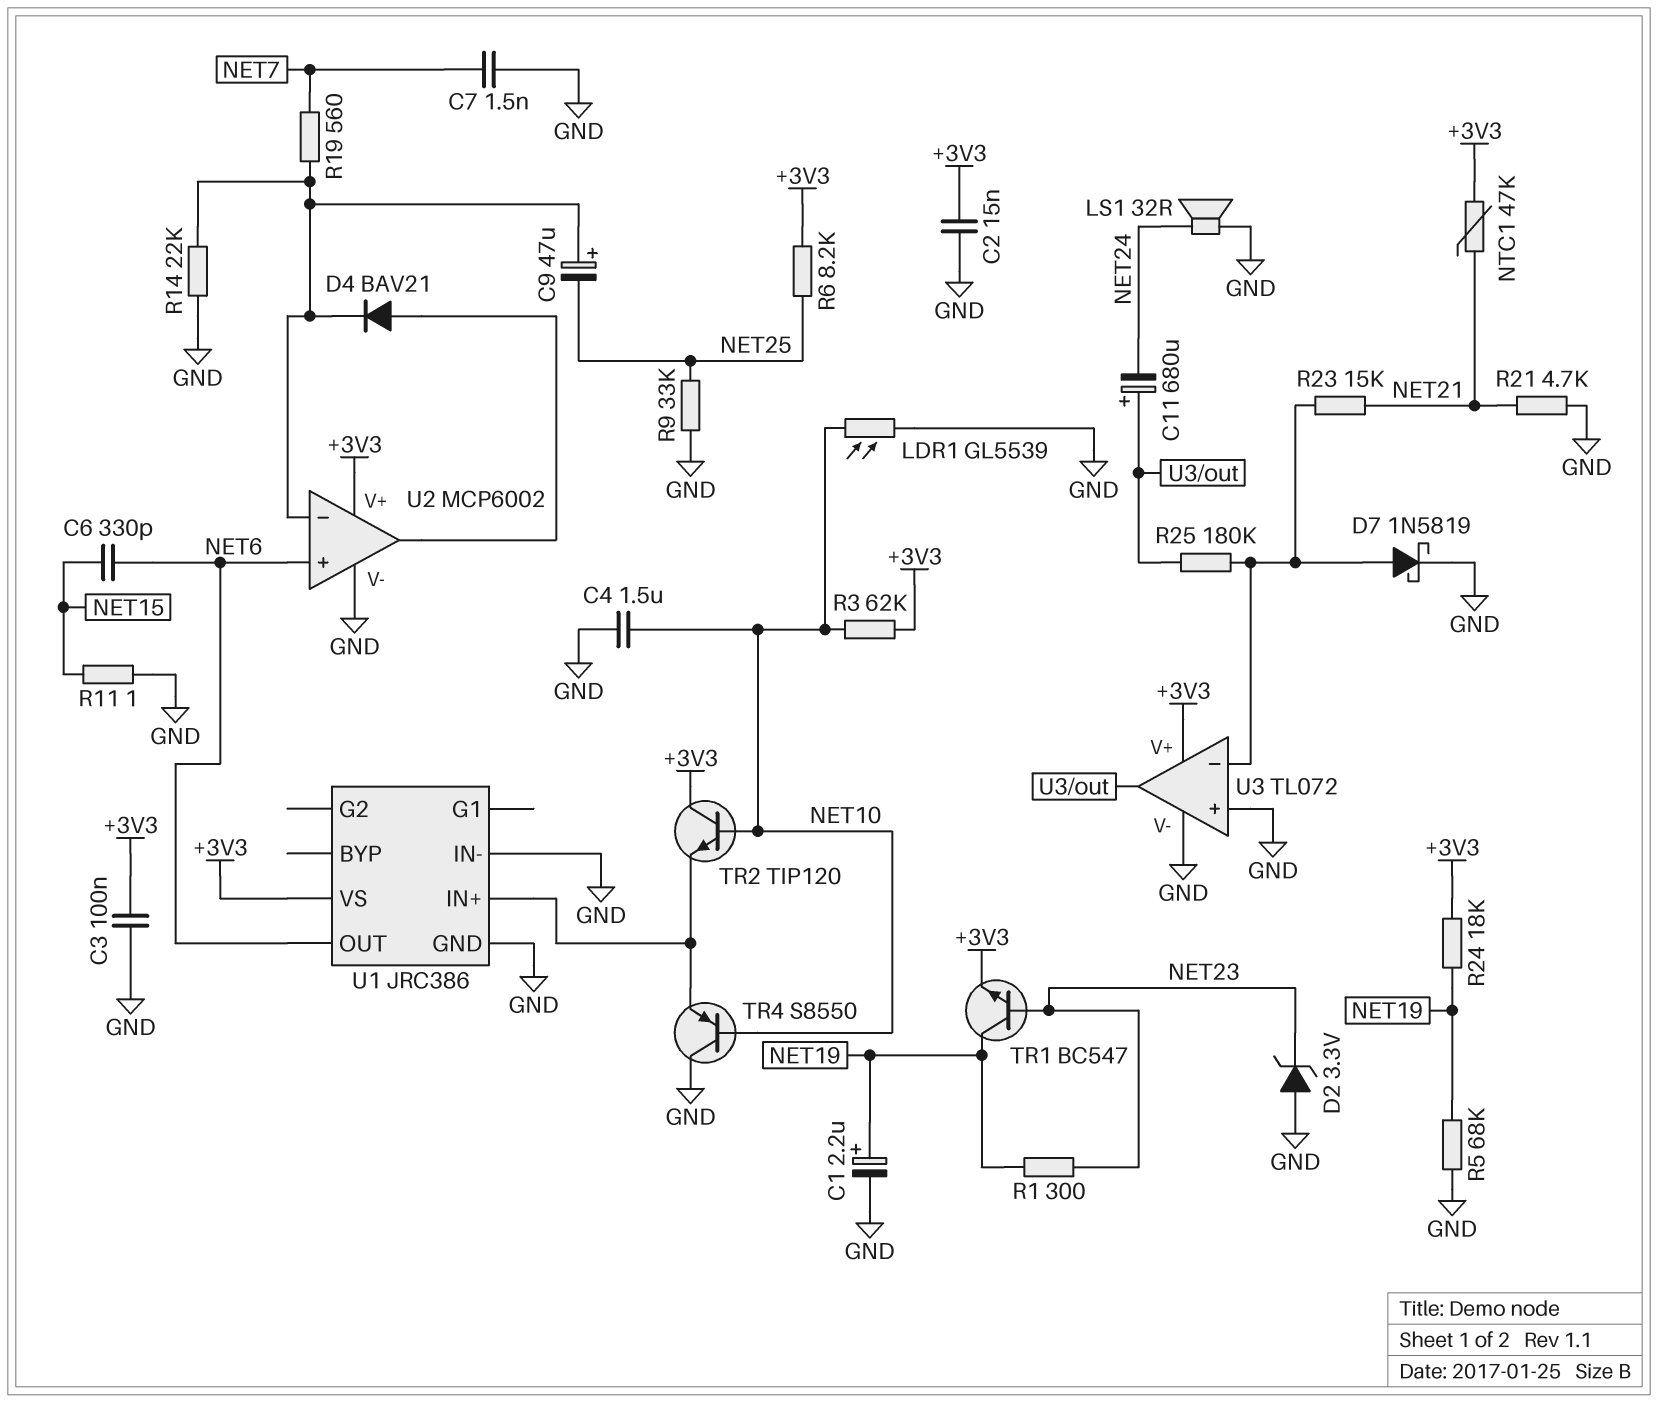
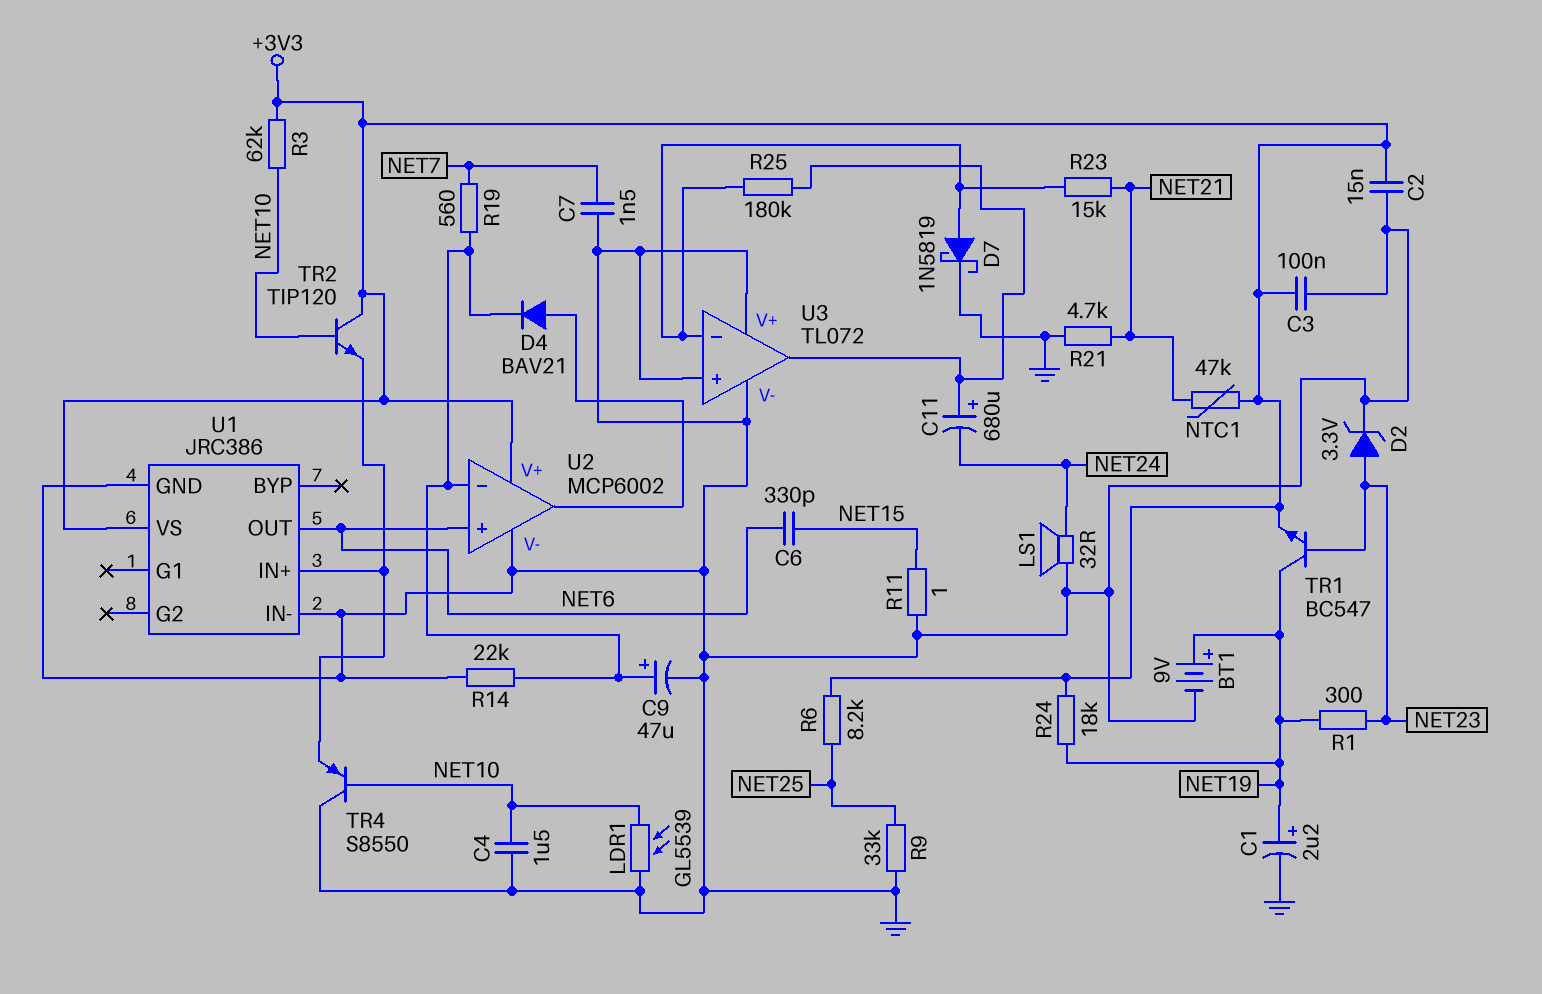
BT1: none -> 9V (plus NET19, minus GND)
C9: 47uF (plus U2/in-, minus NET25) -> 47uF (plus U2/in-, minus GND)
D2: zener 3.3V (A GND, K NET23) -> zener 3.3V (A NET23, K GND)
R5: 68k (GND, NET19) -> none
U3 pin V+: +3V3 -> GND

